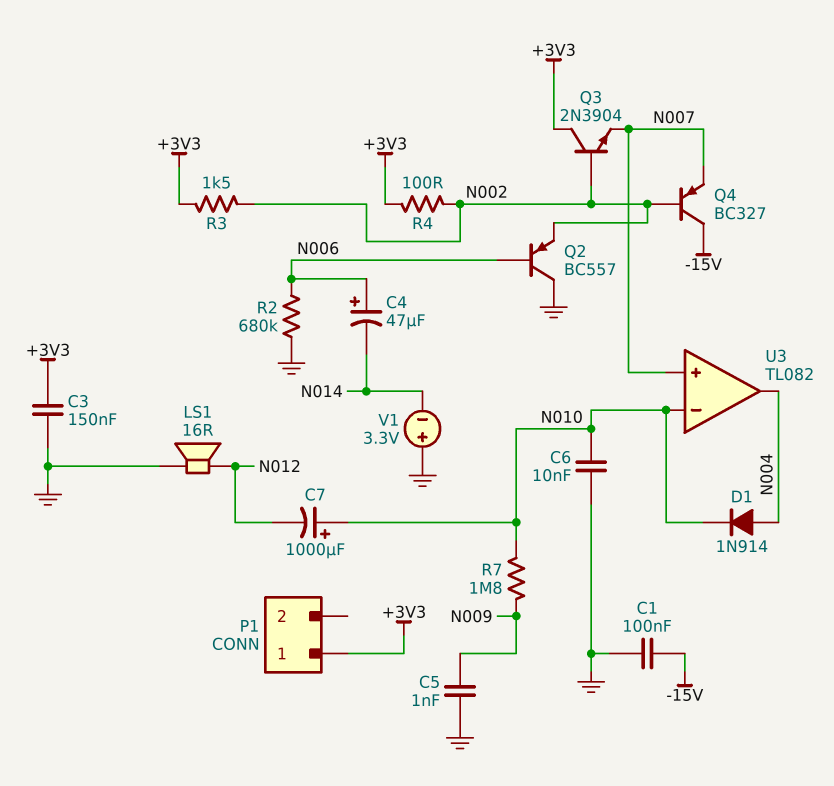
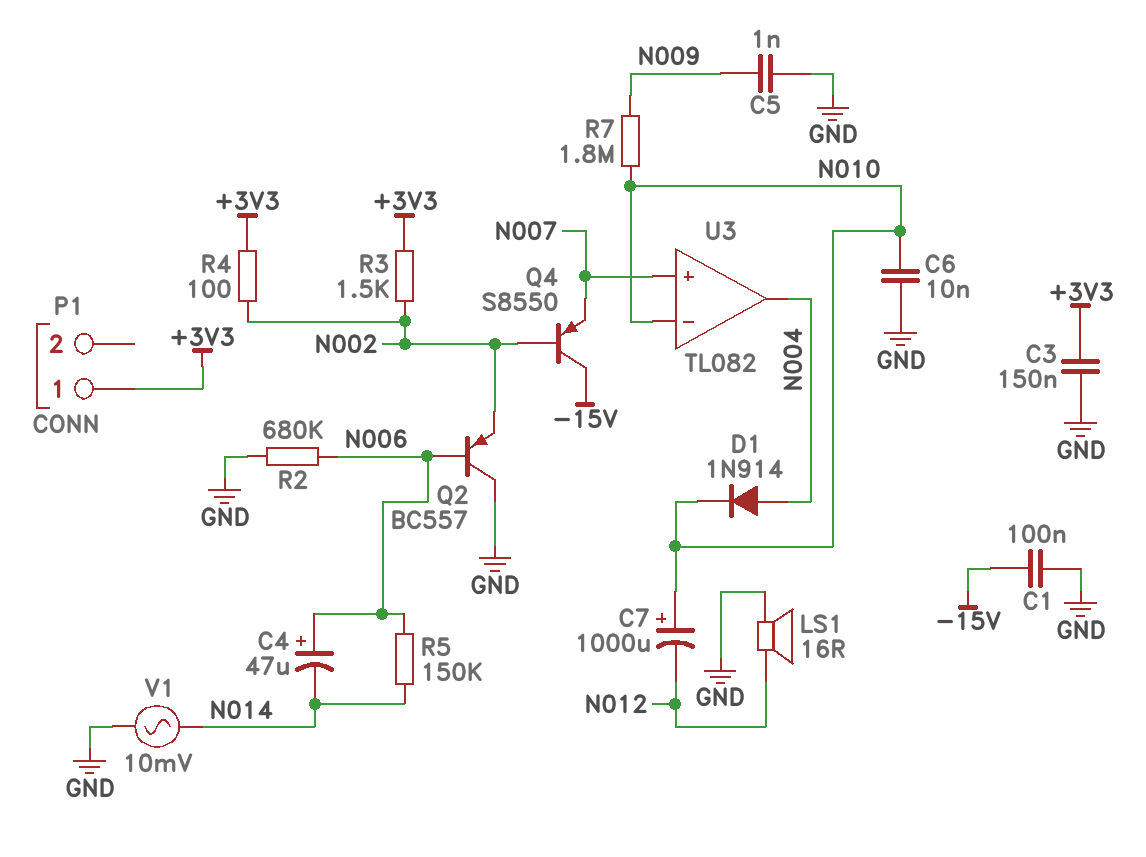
Q3: NPN 2N3904 (B N002, C +3V3, E N007) -> none
Q4: PNP BC327 (B N002, C -15V, E N007) -> PNP S8550 (B N002, C -15V, E N007)
R5: none -> 150k (N006, N014)
V1: 3.3V (plus GND, minus N014) -> AC 10mV (GND, N014)

